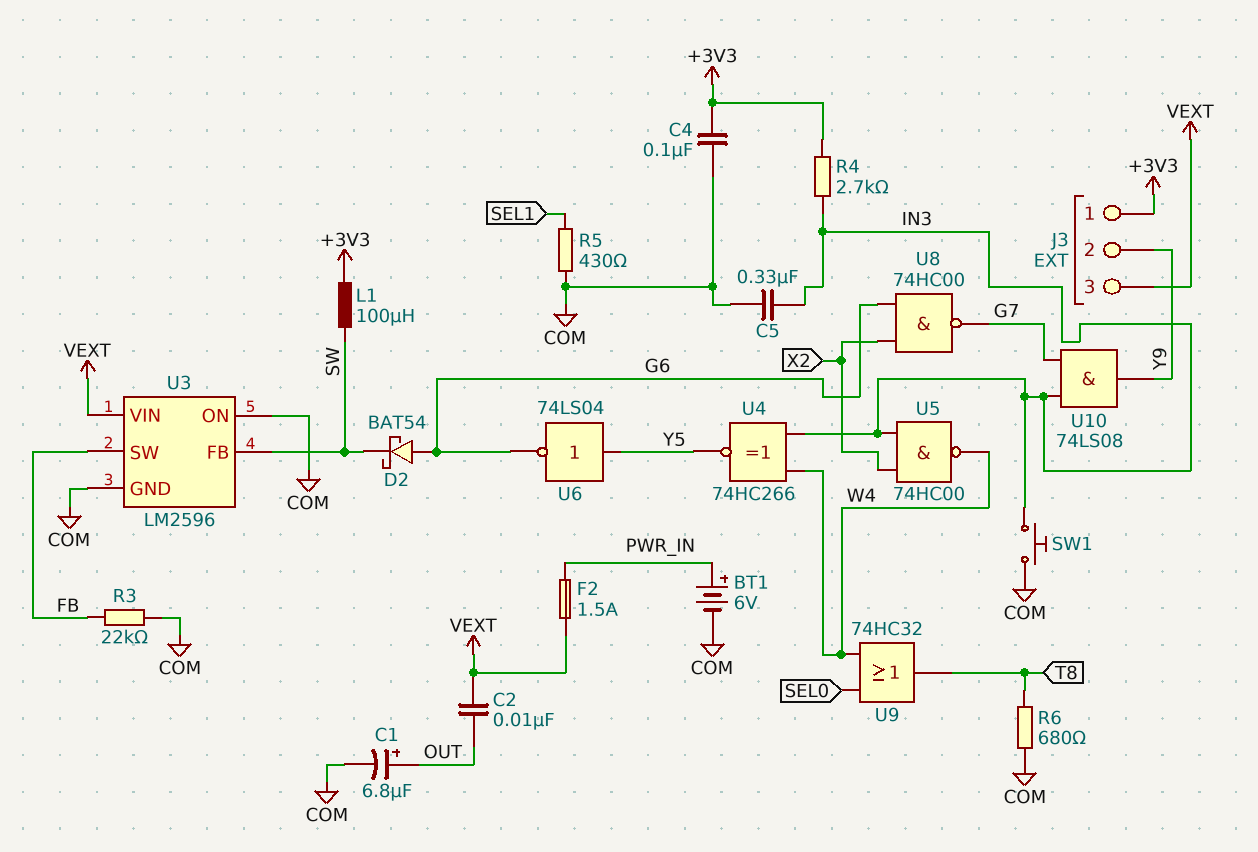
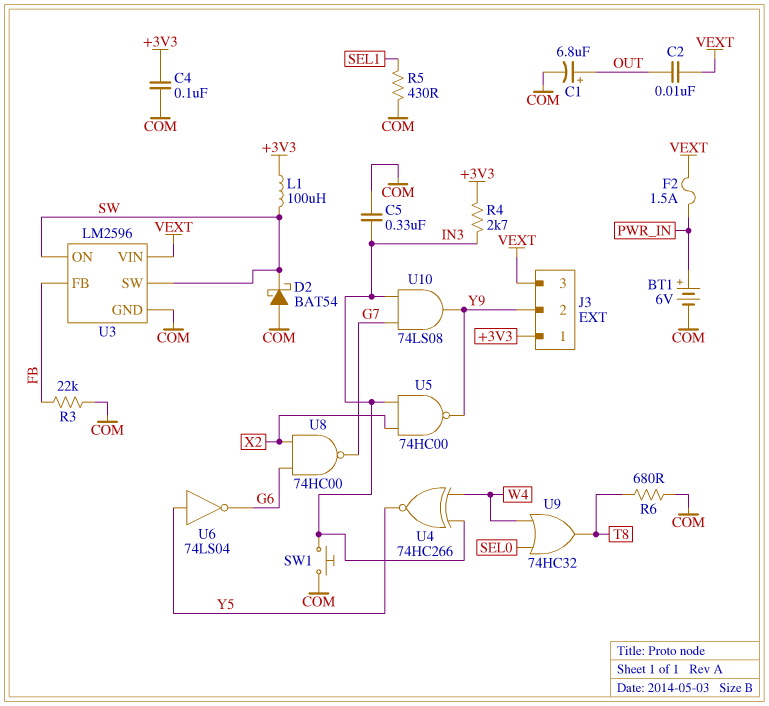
D2: schottky BAT54 (A G6, K SW) -> schottky BAT54 (A COM, K SW)
U3 pin FB: SW -> FB
U3 pin ON: COM -> SW
U3 pin SW: FB -> SW
U5: NAND 74HC00 (in IN3, in X2, out W4) -> NAND 74HC00 (in IN3, in X2, out Y9)

